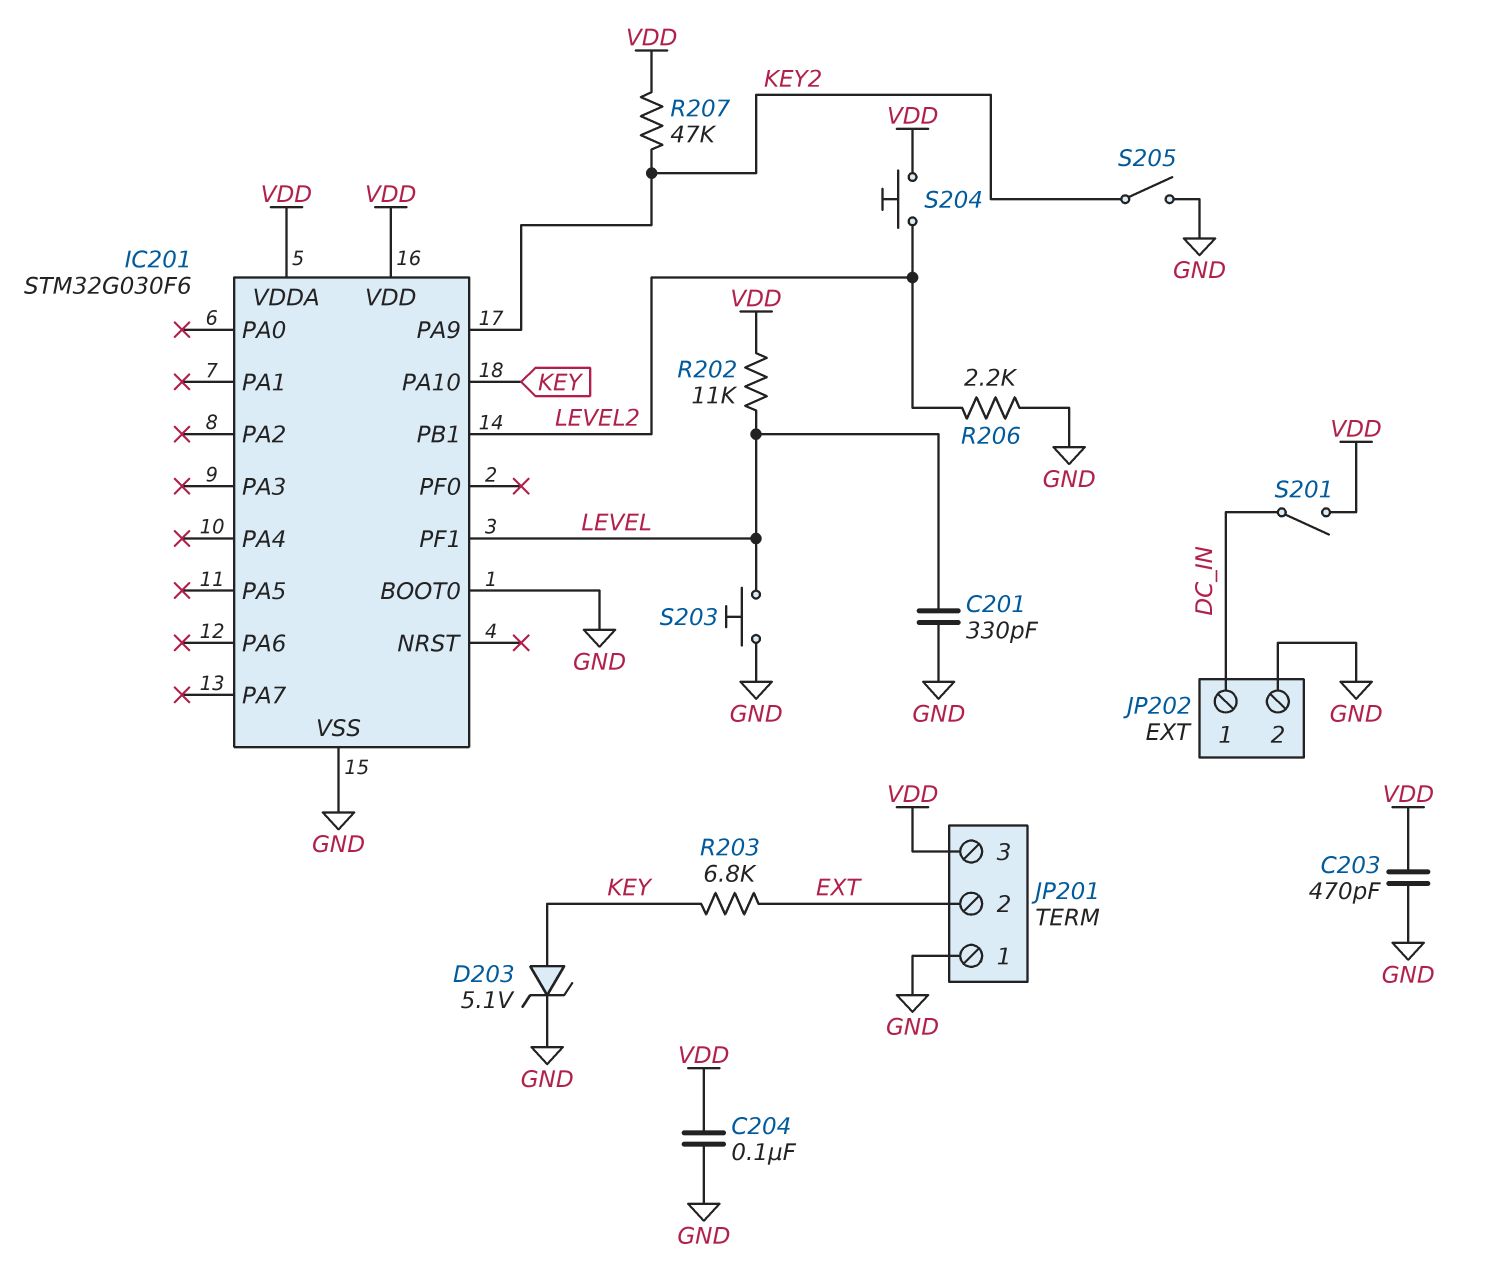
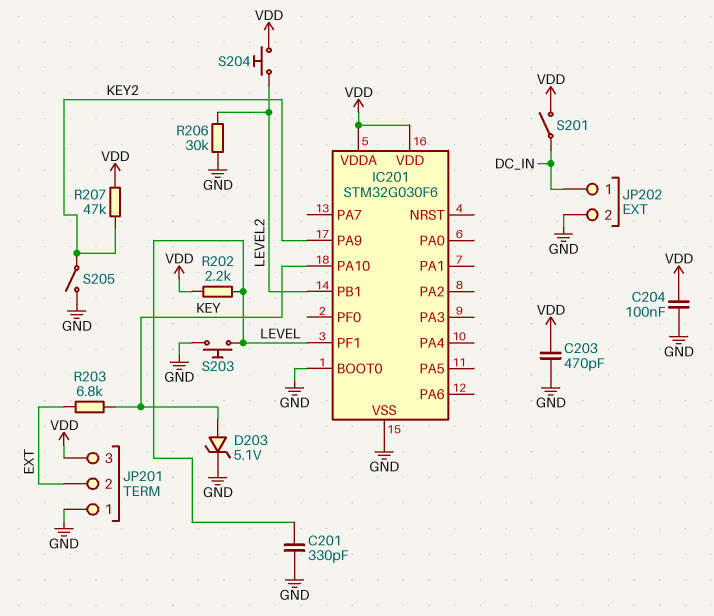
R202: 11k (LEVEL, VDD) -> 2.2k (LEVEL, VDD)
R206: 2.2k (GND, LEVEL2) -> 30k (GND, LEVEL2)

